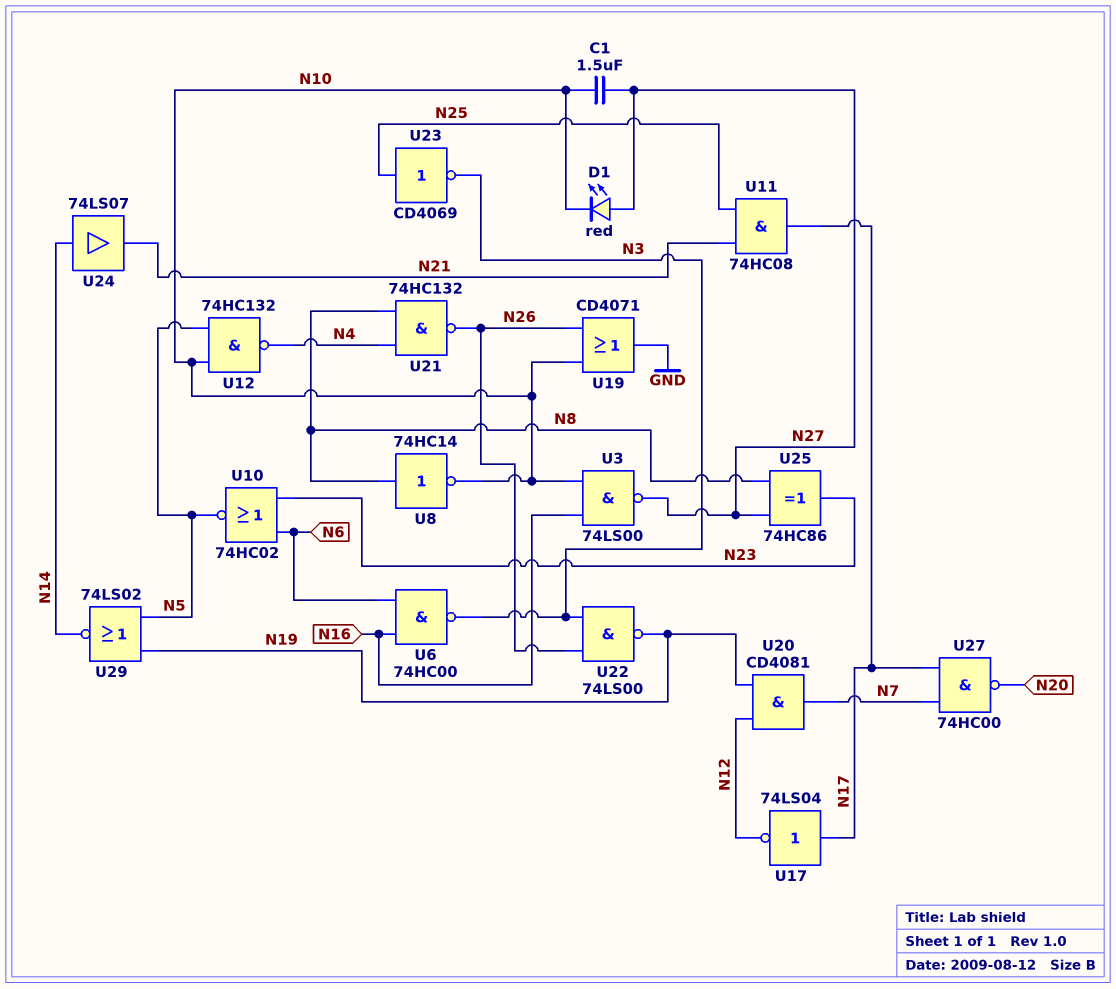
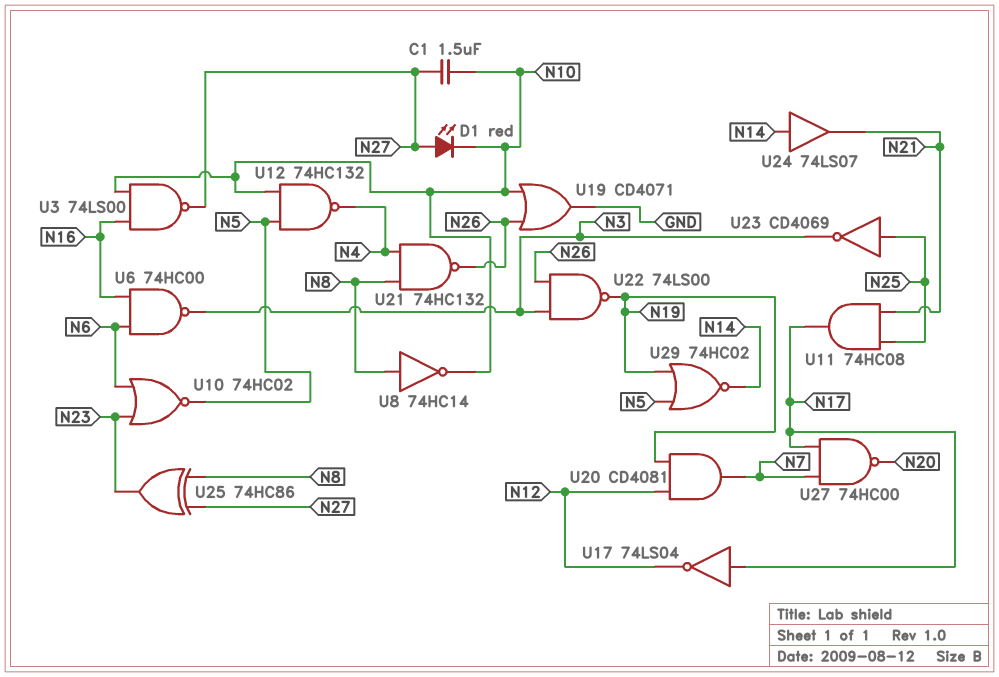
U29: NOR 74LS02 (in N5, in N19, out N14) -> NOR 74HC02 (in N5, in N19, out N14)

